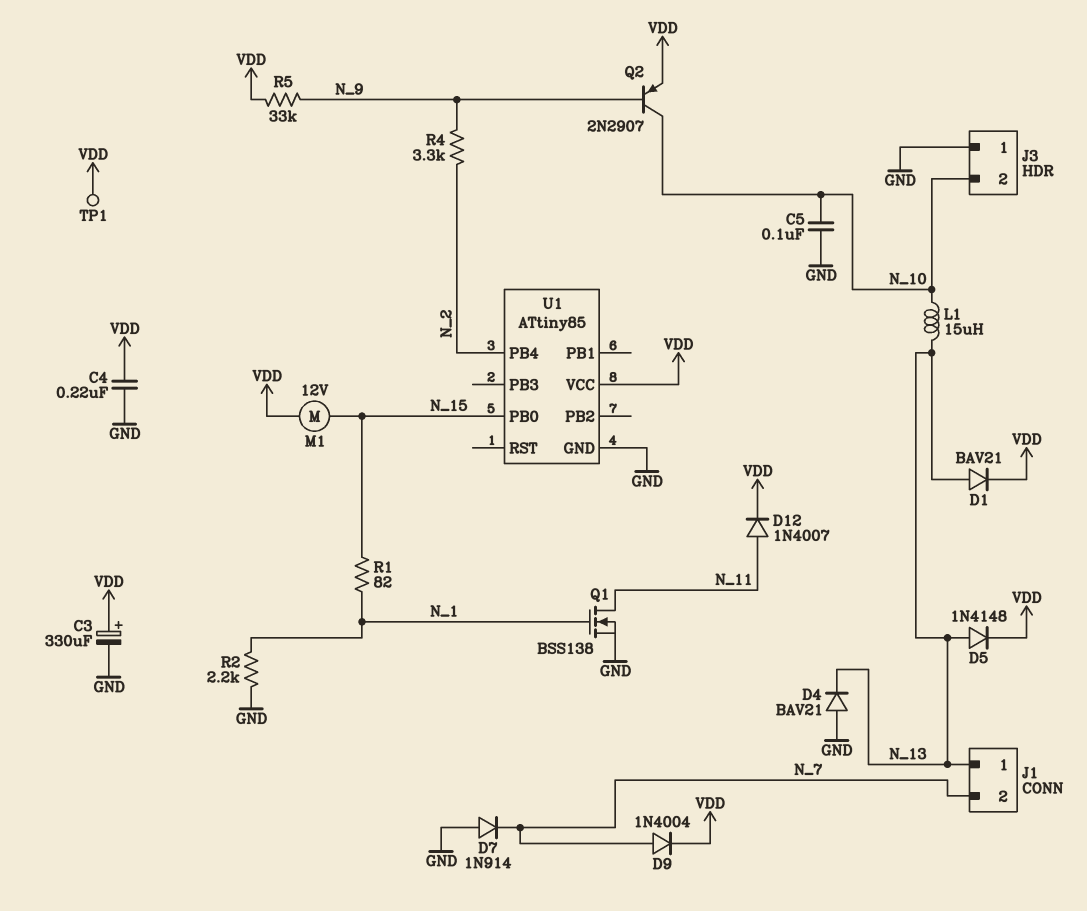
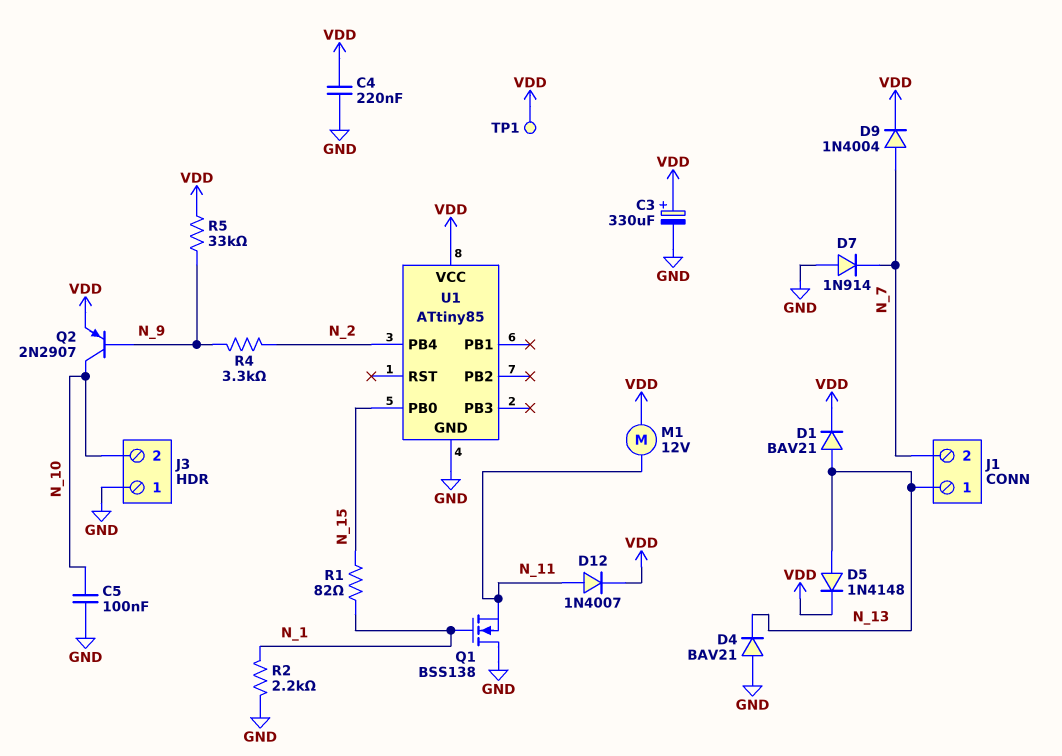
L1: 15uH (N_10, N_13) -> none
M1: motor 12V (N_15, VDD) -> motor 12V (N_11, VDD)
Q1: NMOS BSS138 (G N_1, D N_11, S GND) -> NMOS BSS138 (G N_1, D GND, S N_11)

